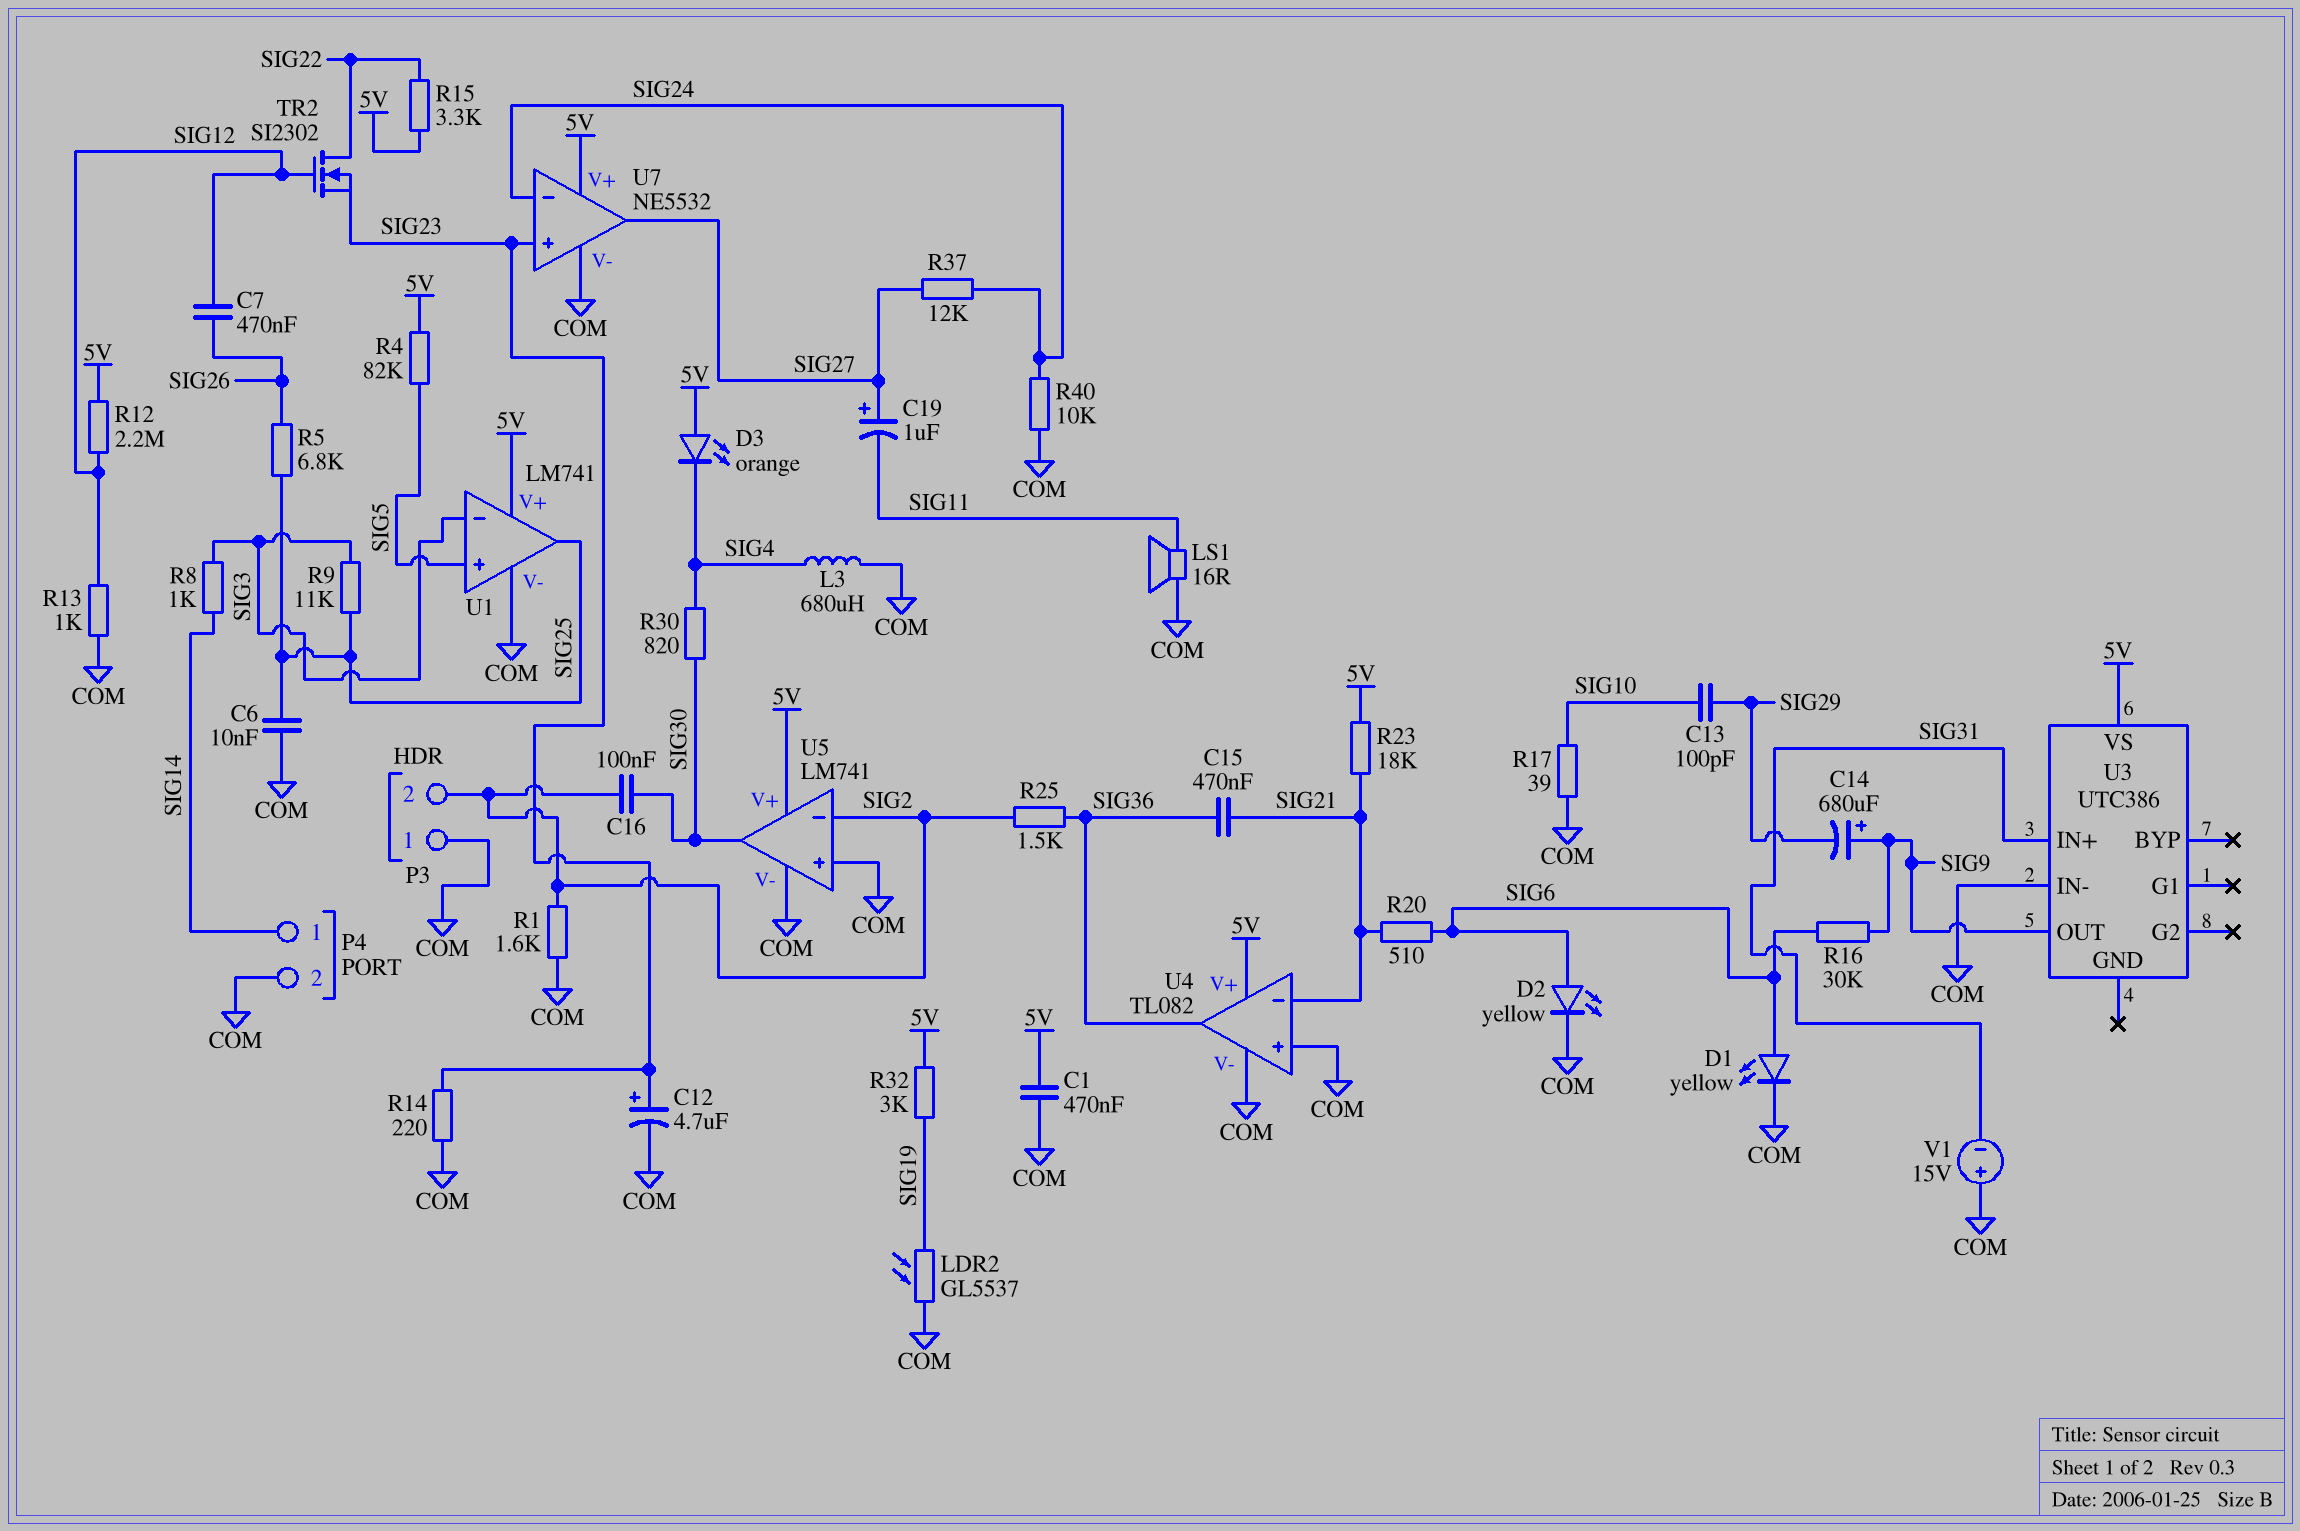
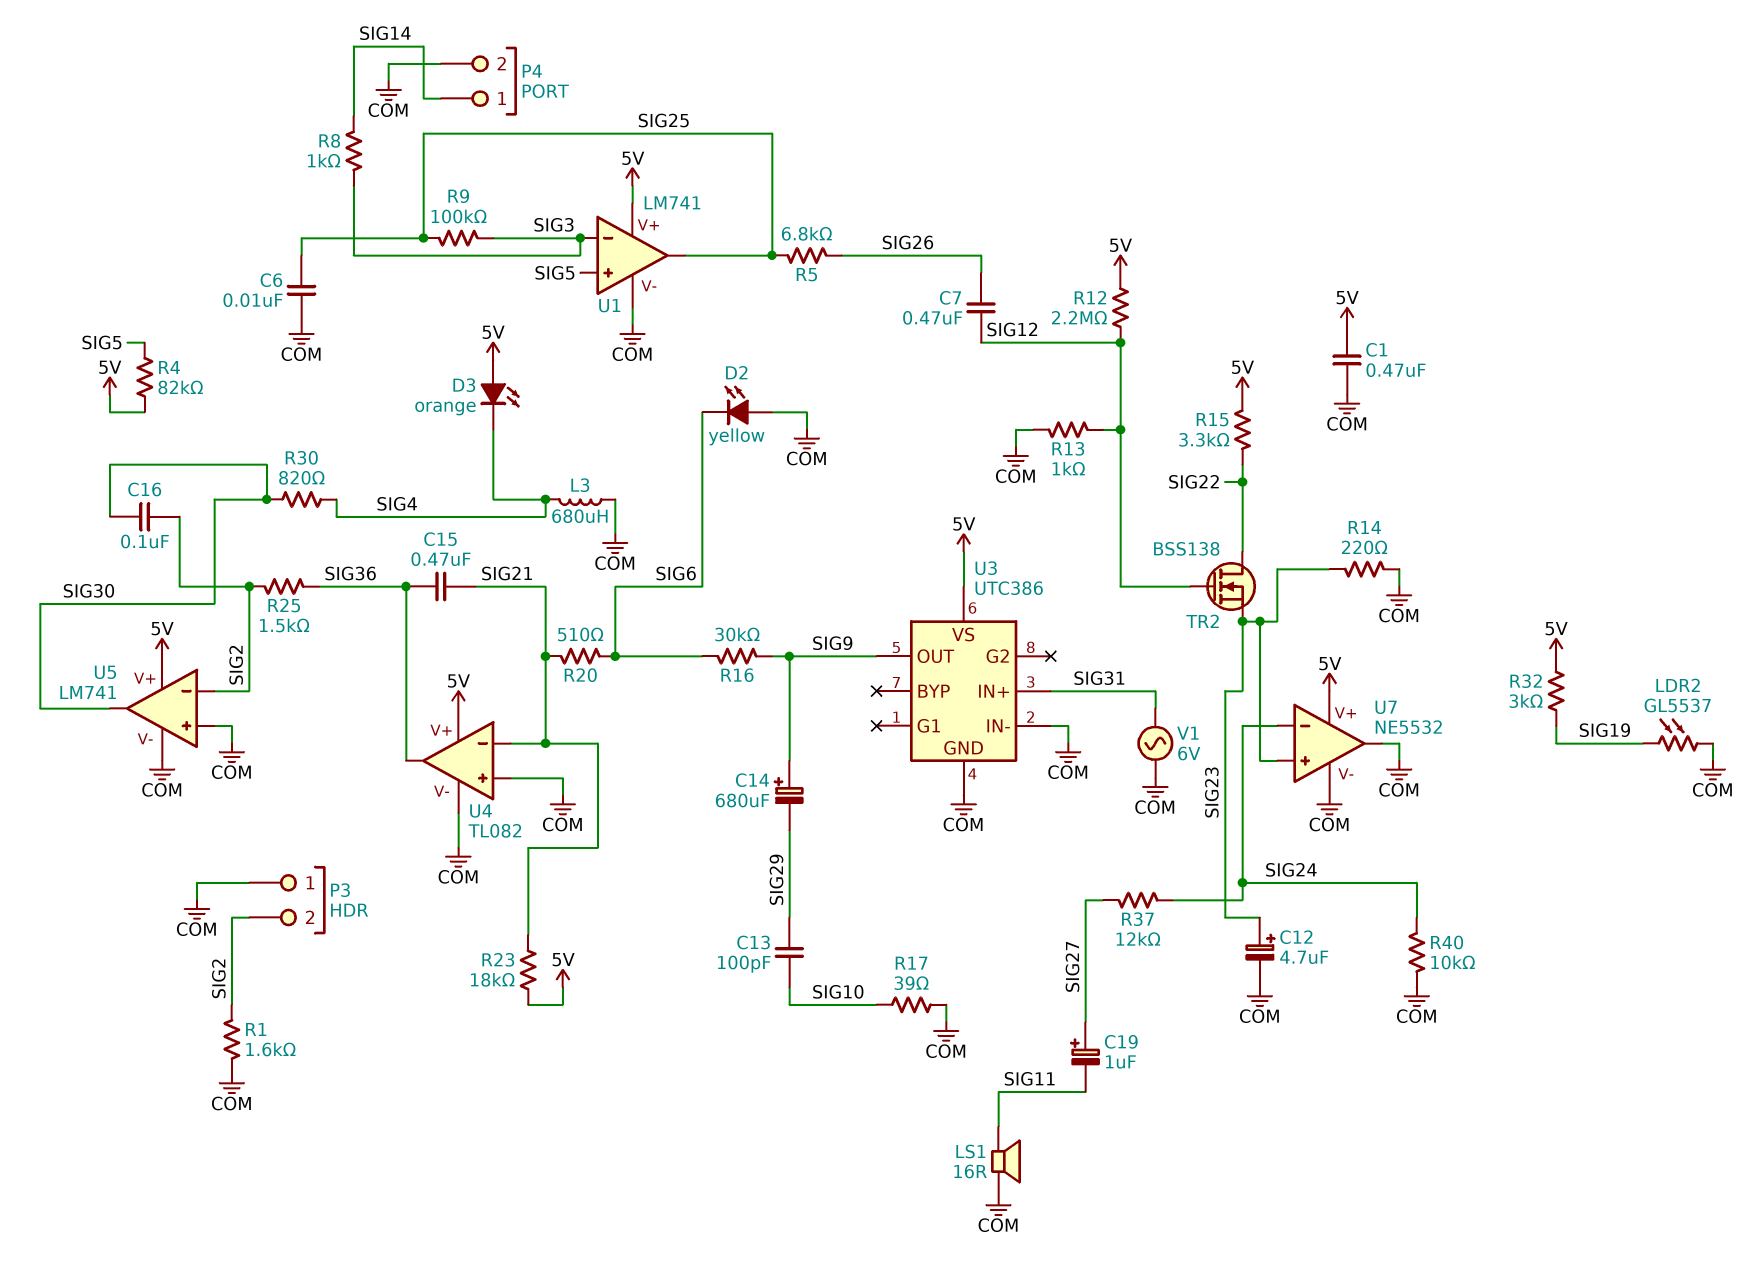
D1: LED yellow (A SIG6, K COM) -> none
D2: LED yellow (A SIG6, K COM) -> LED yellow (A COM, K SIG6)
R9: 11k (SIG3, SIG25) -> 100k (SIG3, SIG25)
TR2: NMOS SI2302 (G SIG12, D SIG22, S SIG23) -> NMOS BSS138 (G SIG12, D SIG22, S SIG23)
U3 pin GND: none -> COM
U7 pin out: SIG27 -> COM
V1: 15V (plus COM, minus SIG31) -> AC 6V (COM, SIG31)

